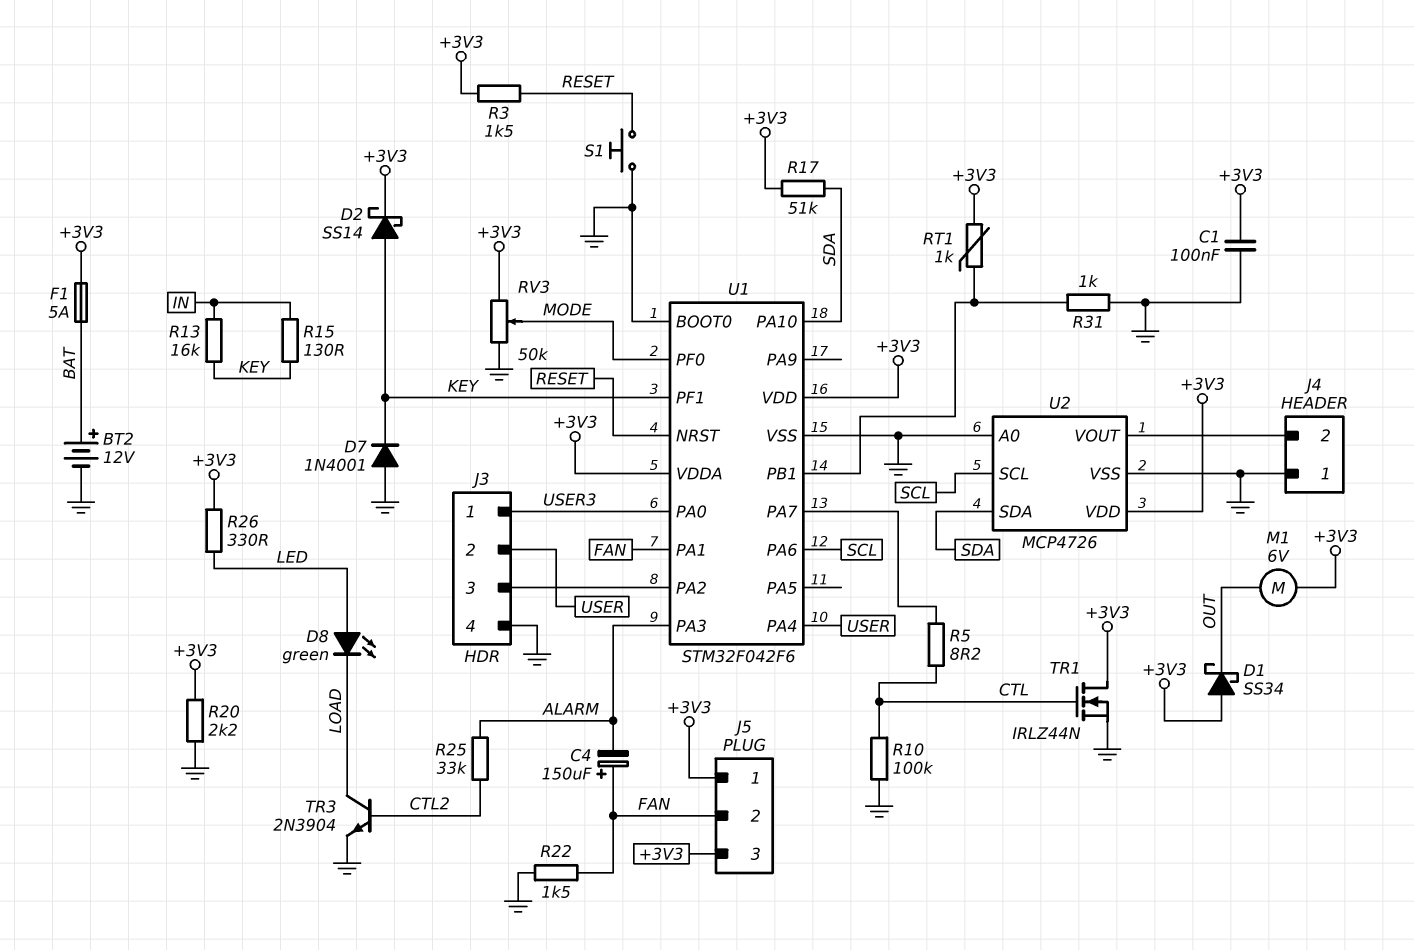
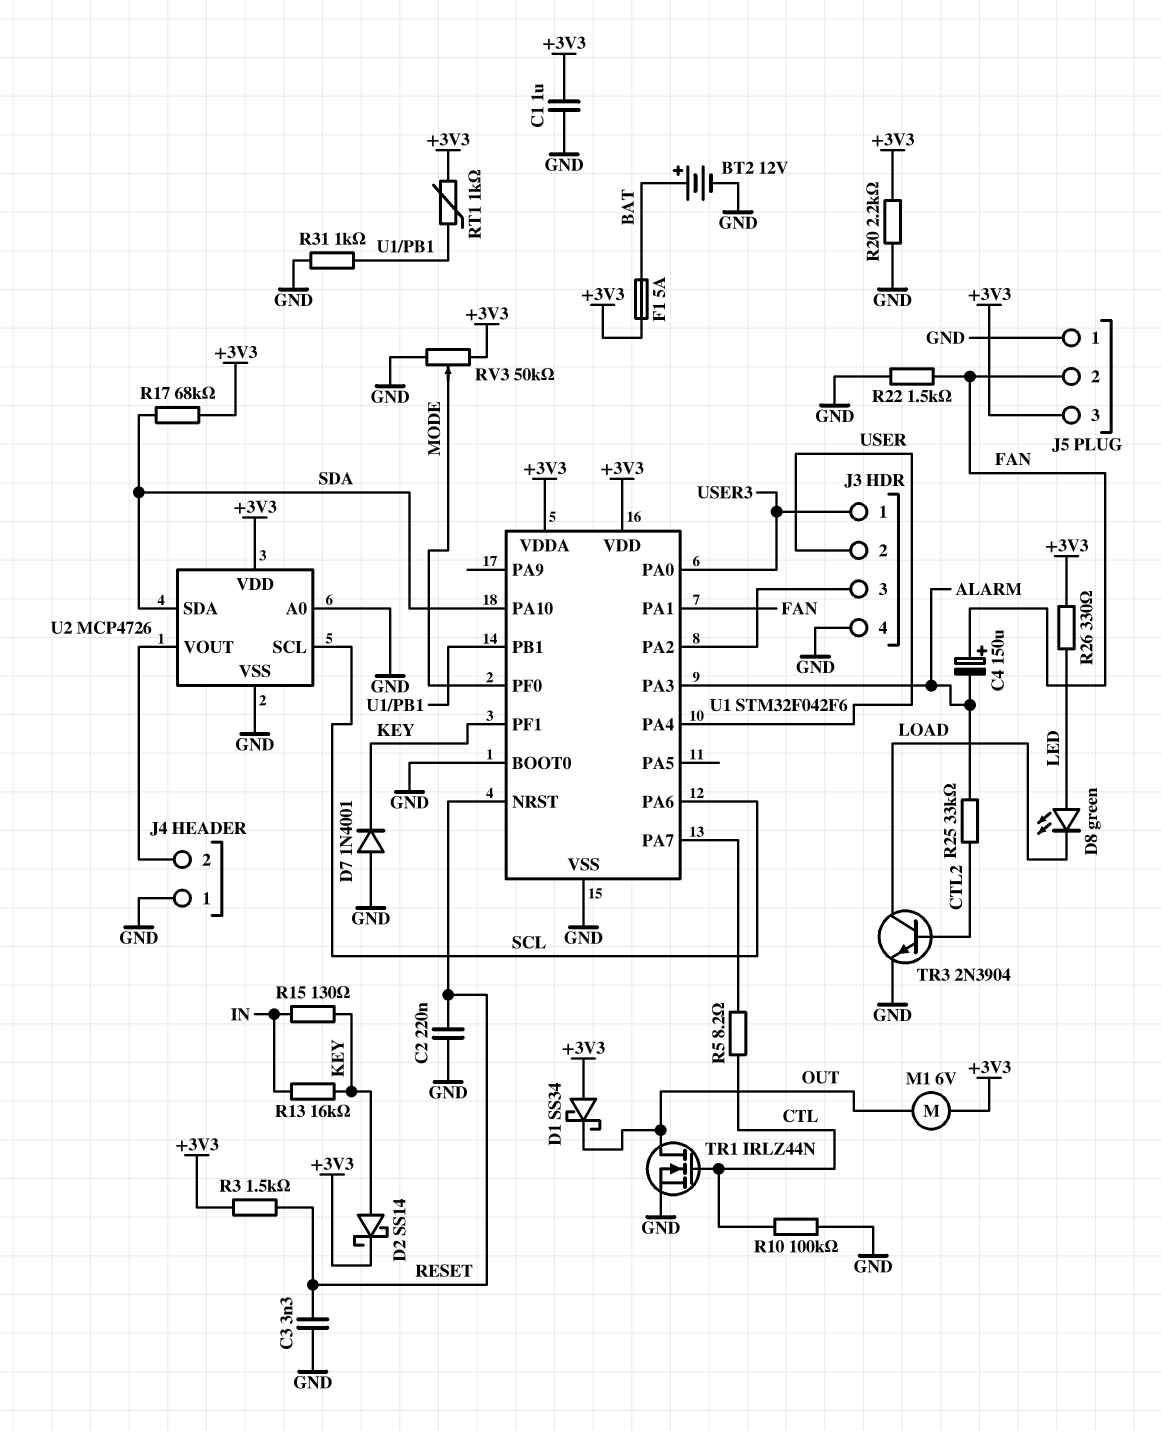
C1: 100nF (+3V3, GND) -> 1uF (+3V3, GND)
C2: none -> 220nF (GND, RESET)
C3: none -> 3.3nF (GND, RESET)
J5 pin 1: +3V3 -> GND
R17: 51k (+3V3, SDA) -> 68k (+3V3, SDA)
S1: button (GND, RESET) -> none
TR1: NMOS IRLZ44N (G CTL, D +3V3, S GND) -> NMOS IRLZ44N (G CTL, D OUT, S GND)

